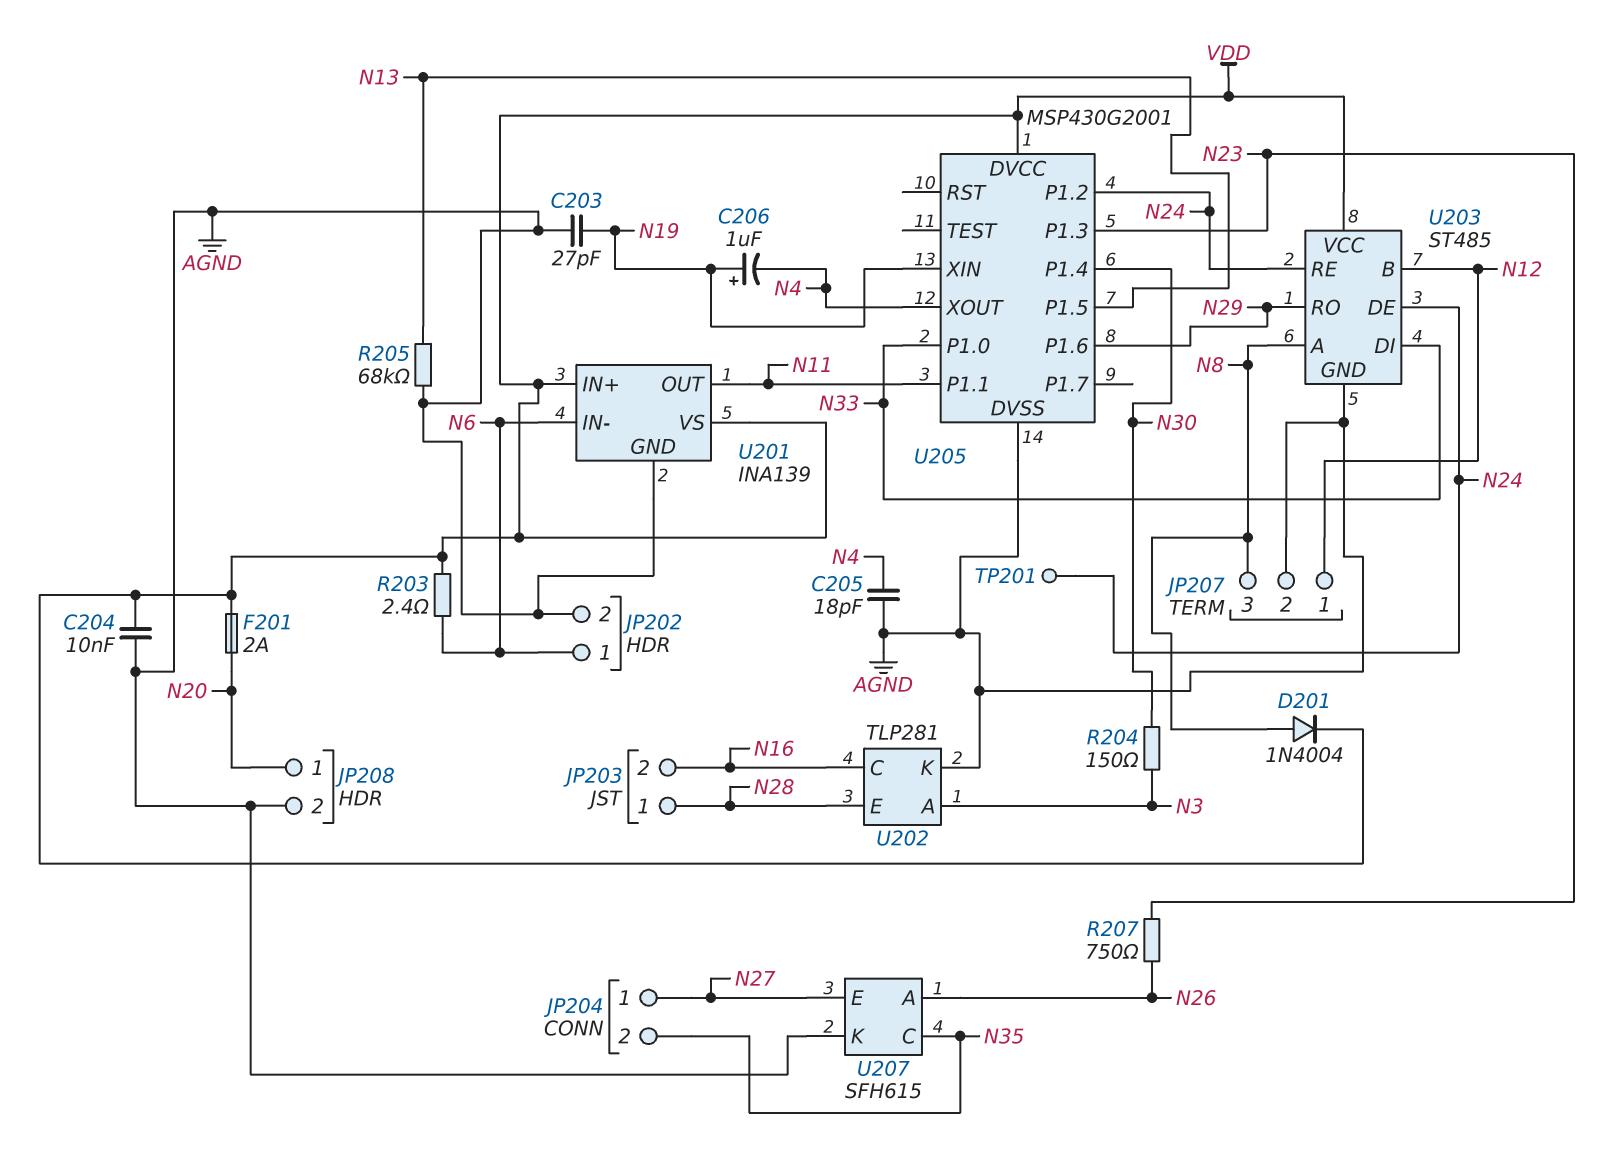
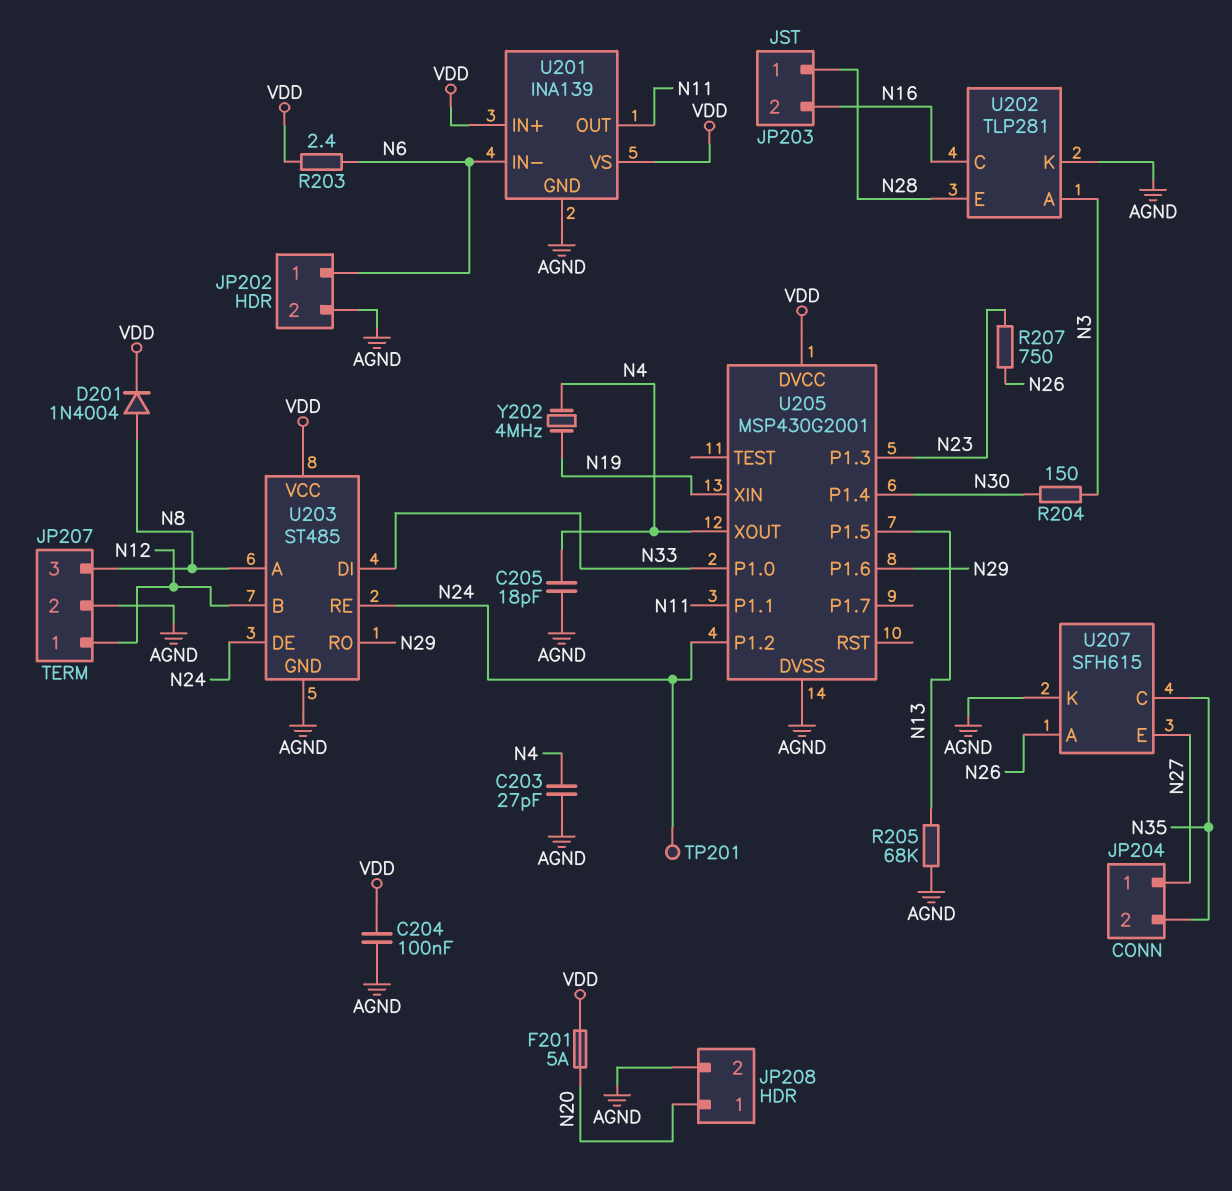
C203: 27pF (AGND, N19) -> 27pF (AGND, N4)
C204: 10nF (AGND, VDD) -> 100nF (AGND, VDD)
C206: 1uF (plus N19, minus N4) -> none
F201: 2A (N20, VDD) -> 5A (N20, VDD)
Y202: none -> 4MHz (N4, N19)

